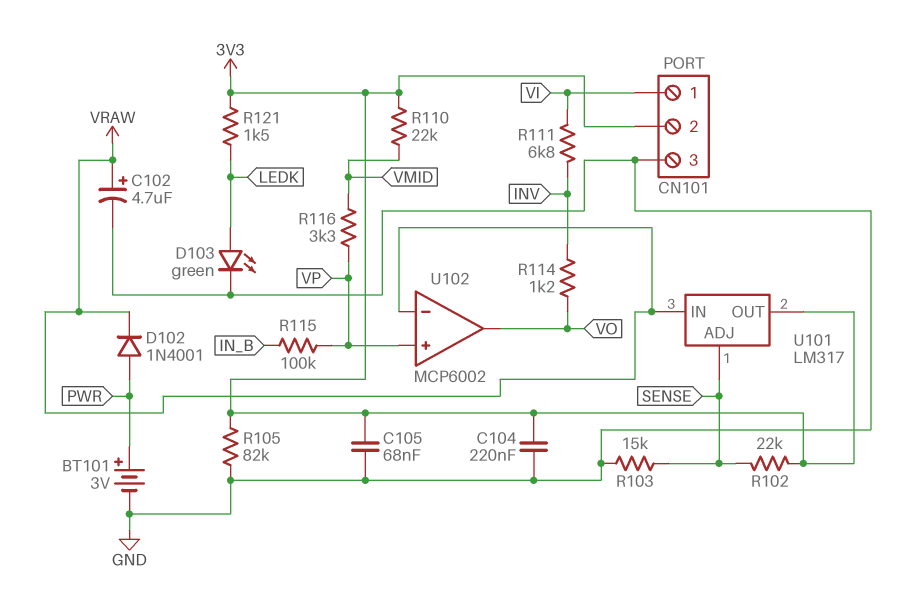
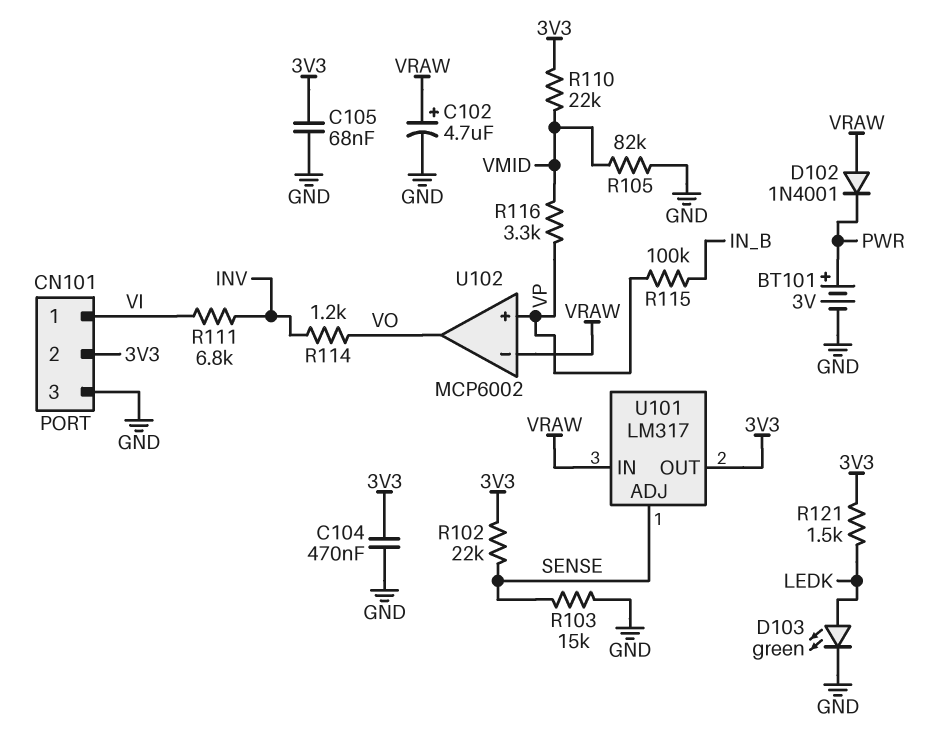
C104: 220nF (3V3, GND) -> 470nF (3V3, GND)
D102: diode 1N4001 (A PWR, K VRAW) -> diode 1N4001 (A VRAW, K PWR)
R105: 82k (3V3, GND) -> 82k (GND, VMID)

